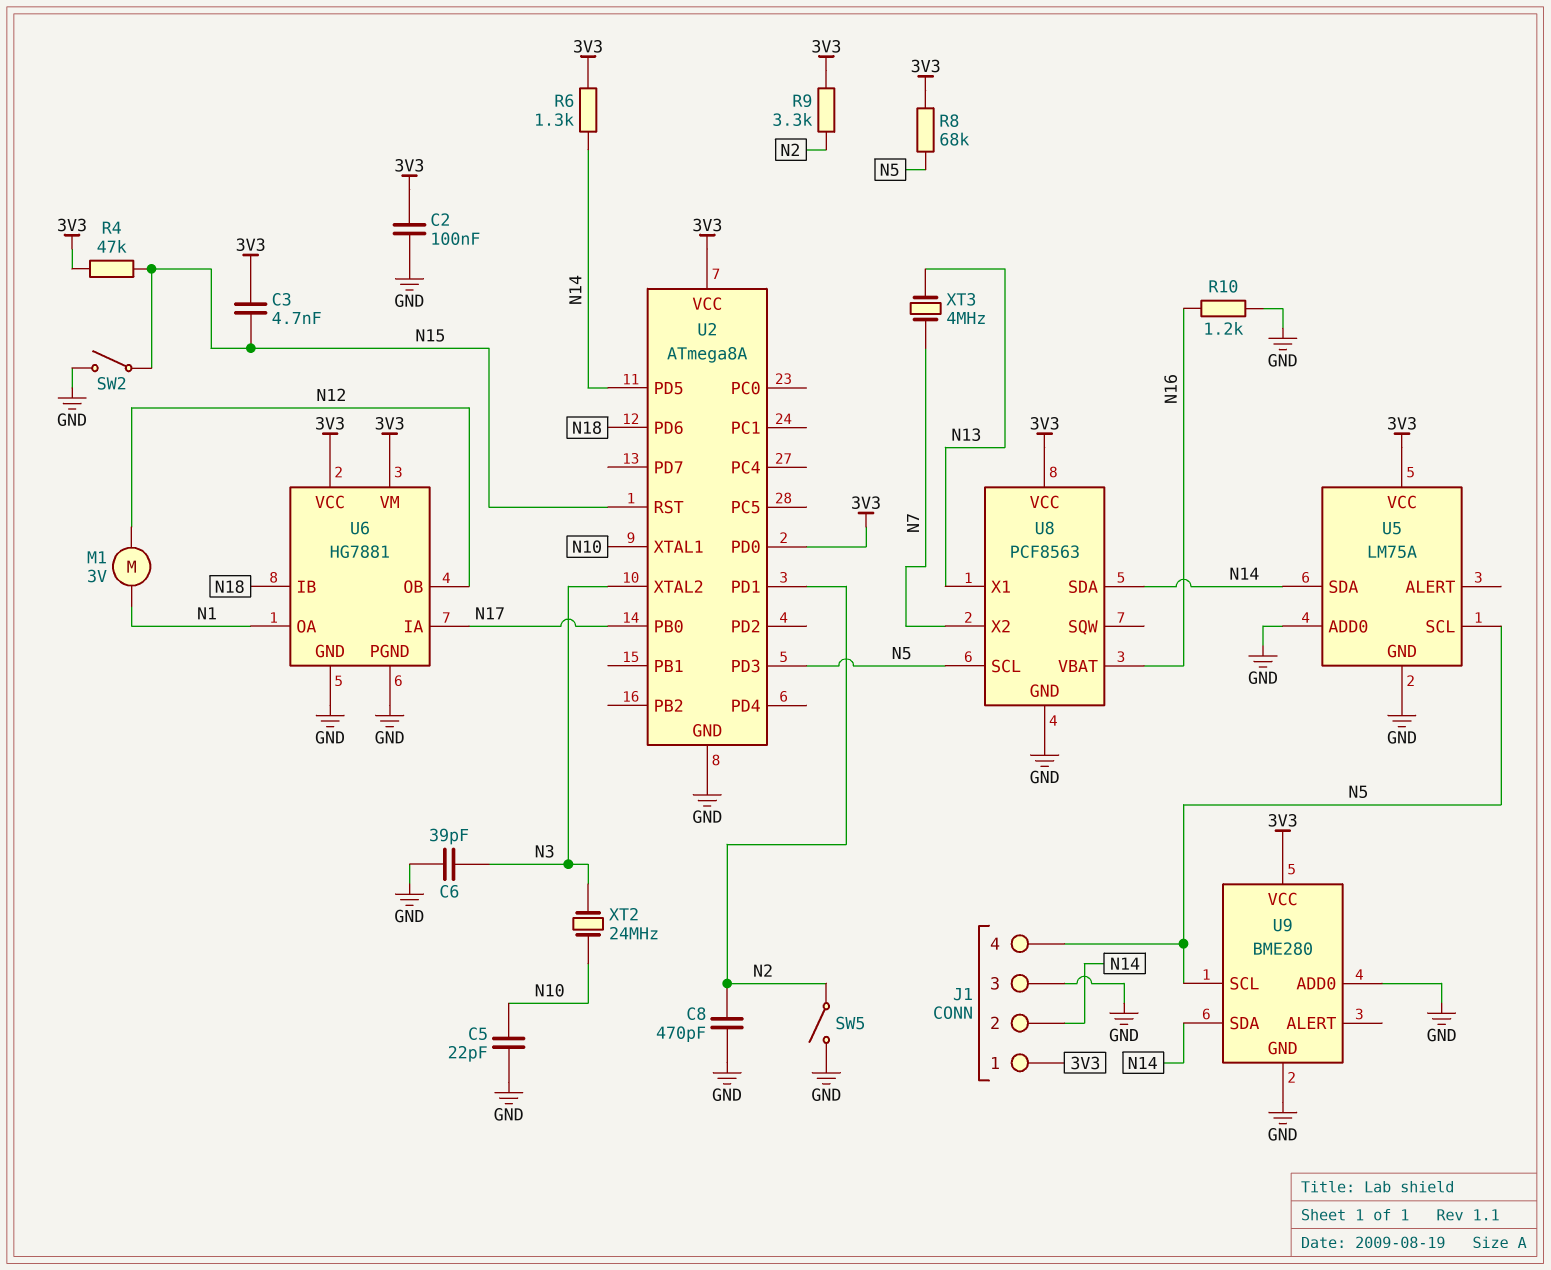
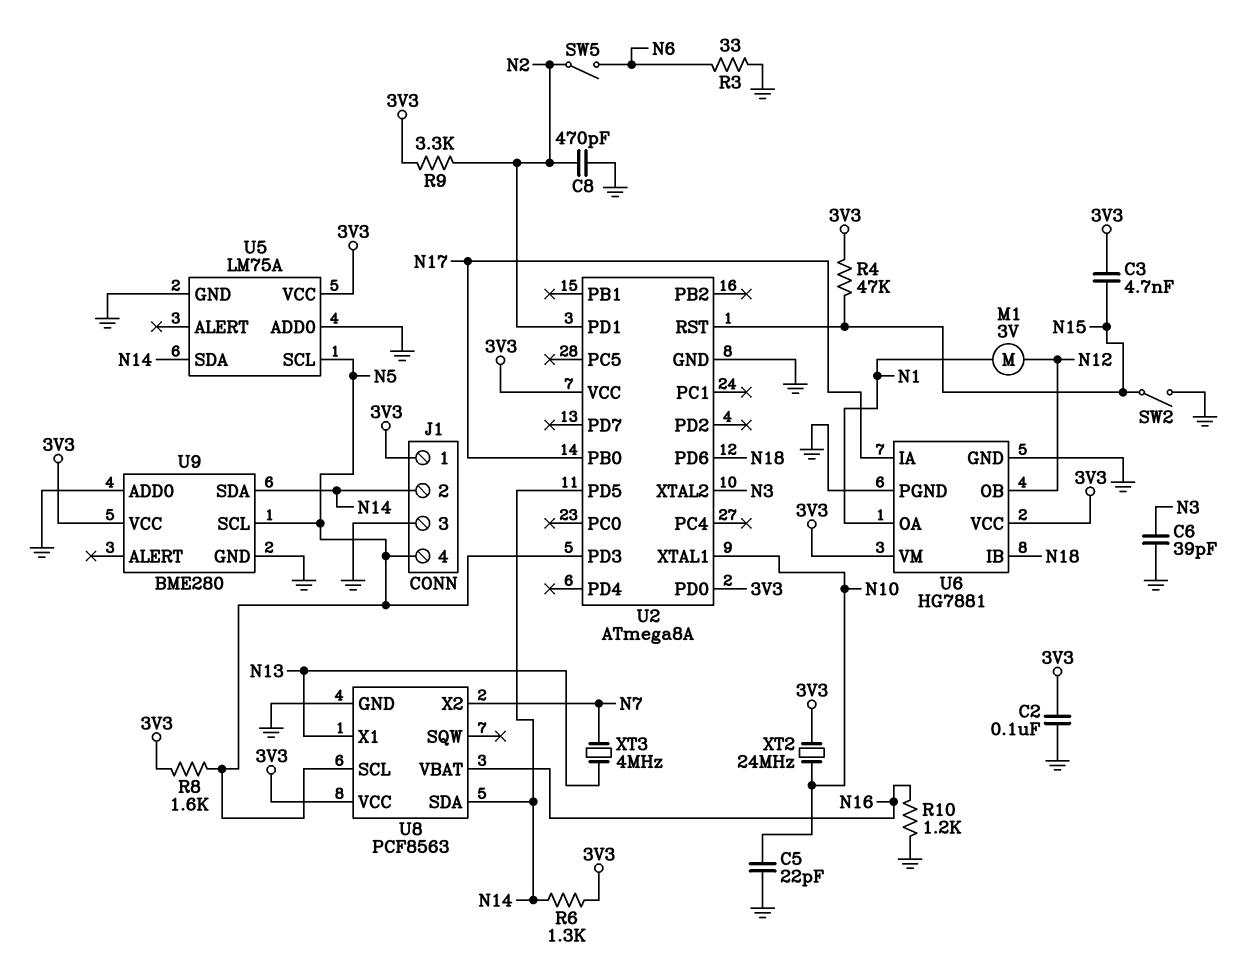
R3: none -> 33 (GND, N6)
R8: 68k (3V3, N5) -> 1.6k (3V3, N5)
SW5: switch (GND, N2) -> switch (N2, N6)
XT2: 24MHz (N3, N10) -> 24MHz (3V3, N10)

